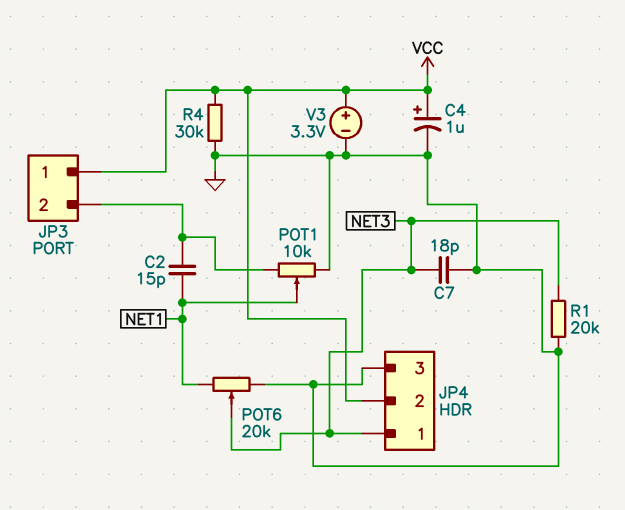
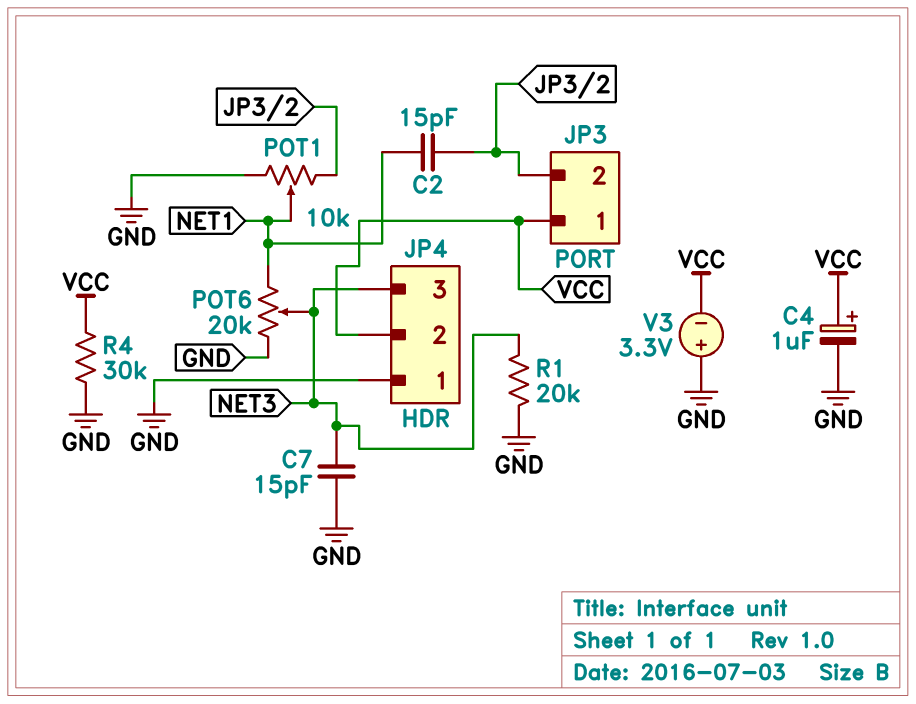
C7: 18pF (GND, NET3) -> 15pF (GND, NET3)
JP4 pin 1: NET3 -> GND
JP4 pin 3: GND -> NET3
V3: 3.3V (plus VCC, minus GND) -> 3.3V (plus GND, minus VCC)

